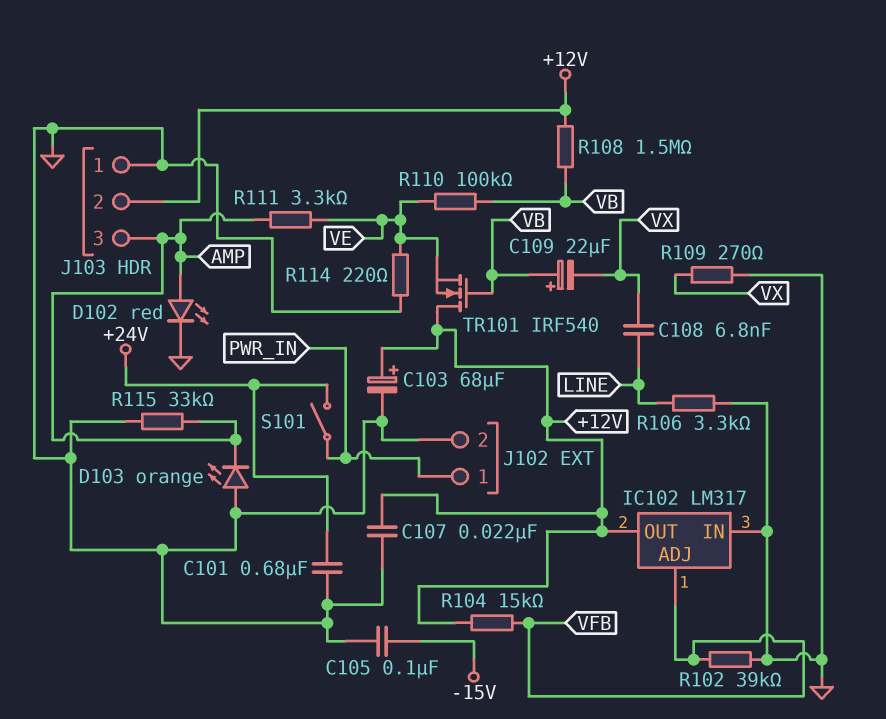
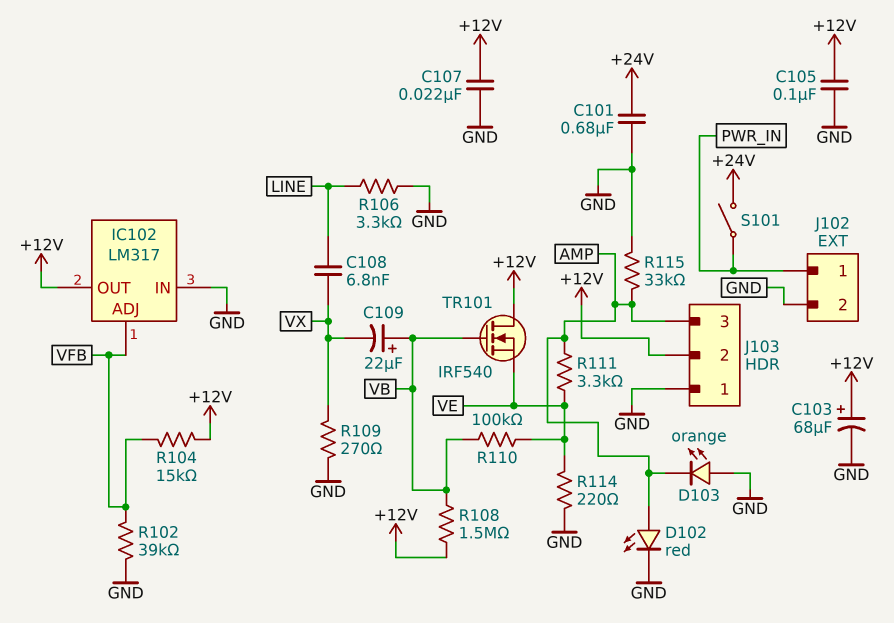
C105: 100nF (-15V, GND) -> 100nF (+12V, GND)

